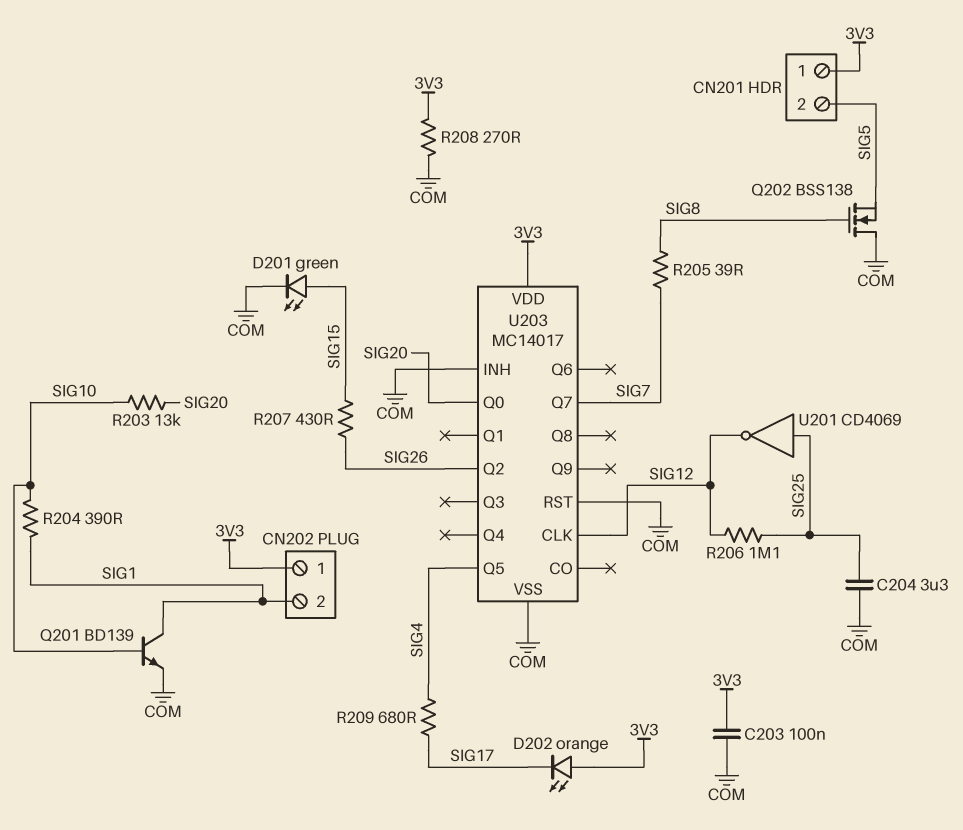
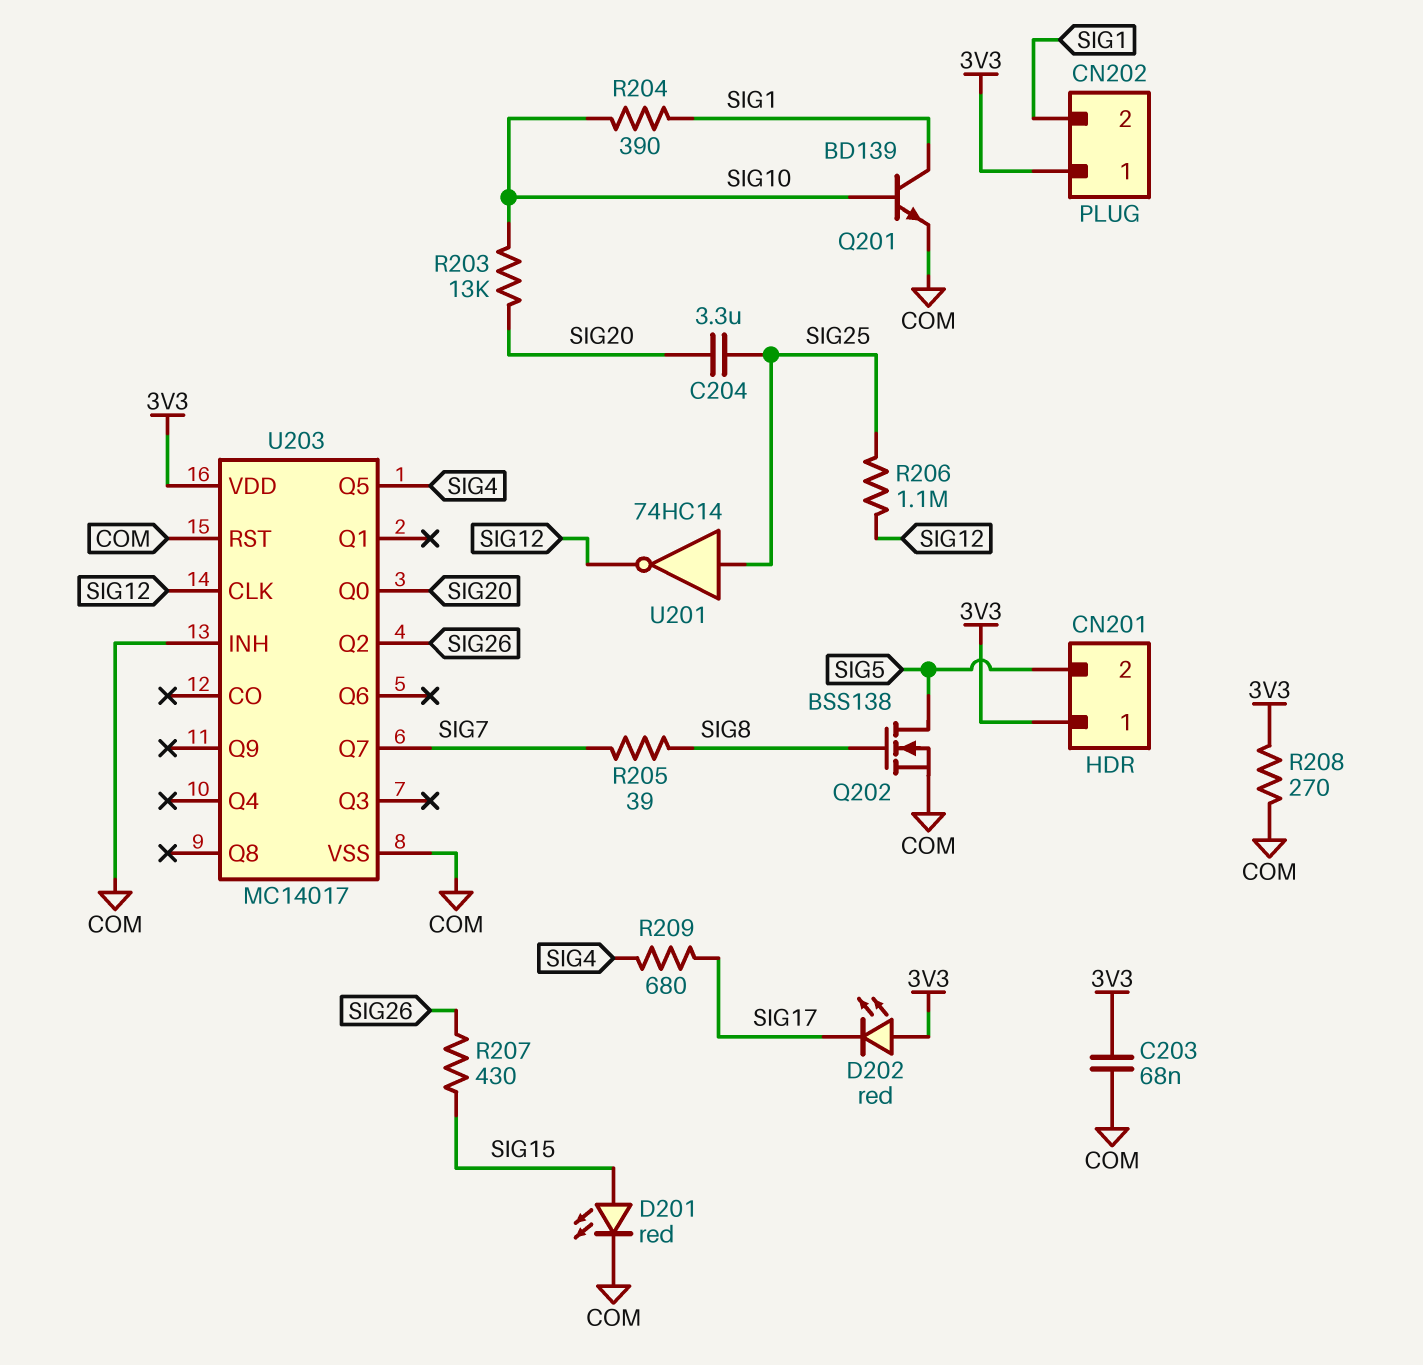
C203: 100nF (3V3, COM) -> 68nF (3V3, COM)
C204: 3.3uF (COM, SIG25) -> 3.3uF (SIG20, SIG25)
D201: LED green (A SIG15, K COM) -> LED red (A SIG15, K COM)
D202: LED orange (A 3V3, K SIG17) -> LED red (A 3V3, K SIG17)
Q202: NMOS BSS138 (G SIG8, D COM, S SIG5) -> NMOS BSS138 (G SIG8, D SIG5, S COM)
U201: NOT CD4069 (in SIG25, out SIG12) -> NOT 74HC14 (in SIG25, out SIG12)

